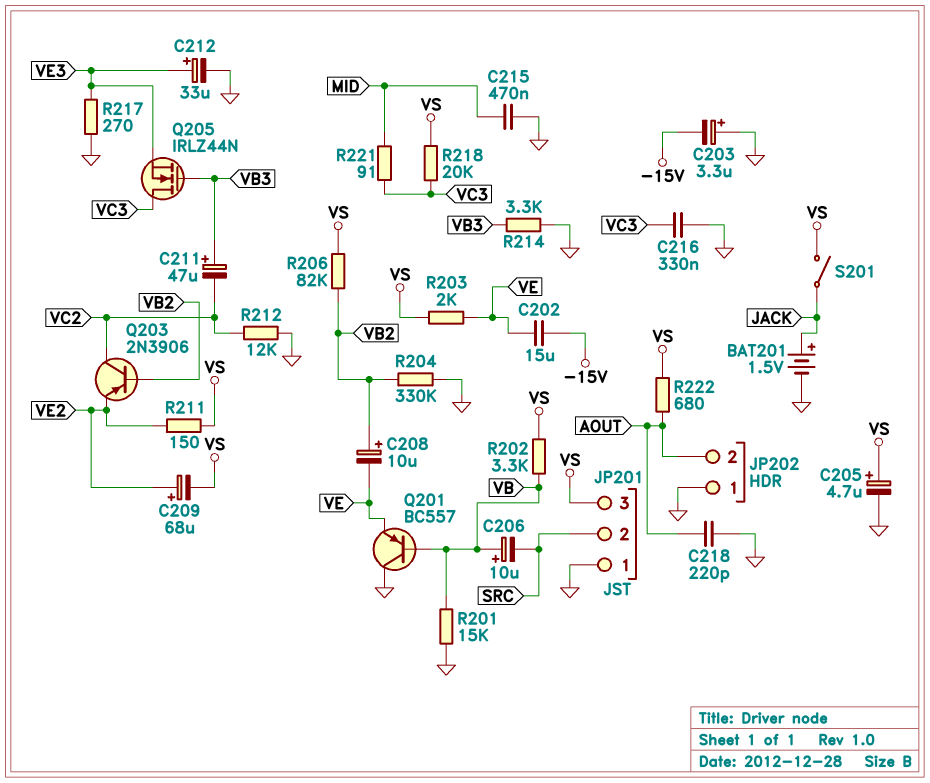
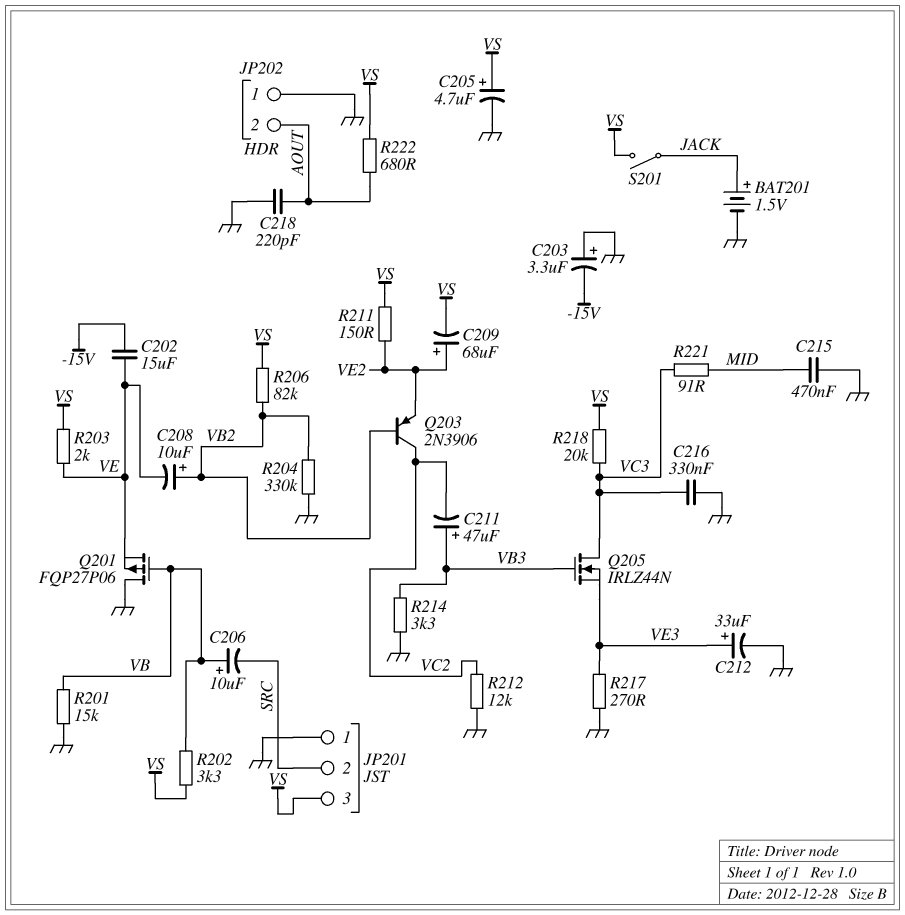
Q201: PNP BC557 (B VB, C GND, E VE) -> PMOS FQP27P06 (G VB, D GND, S VE)

